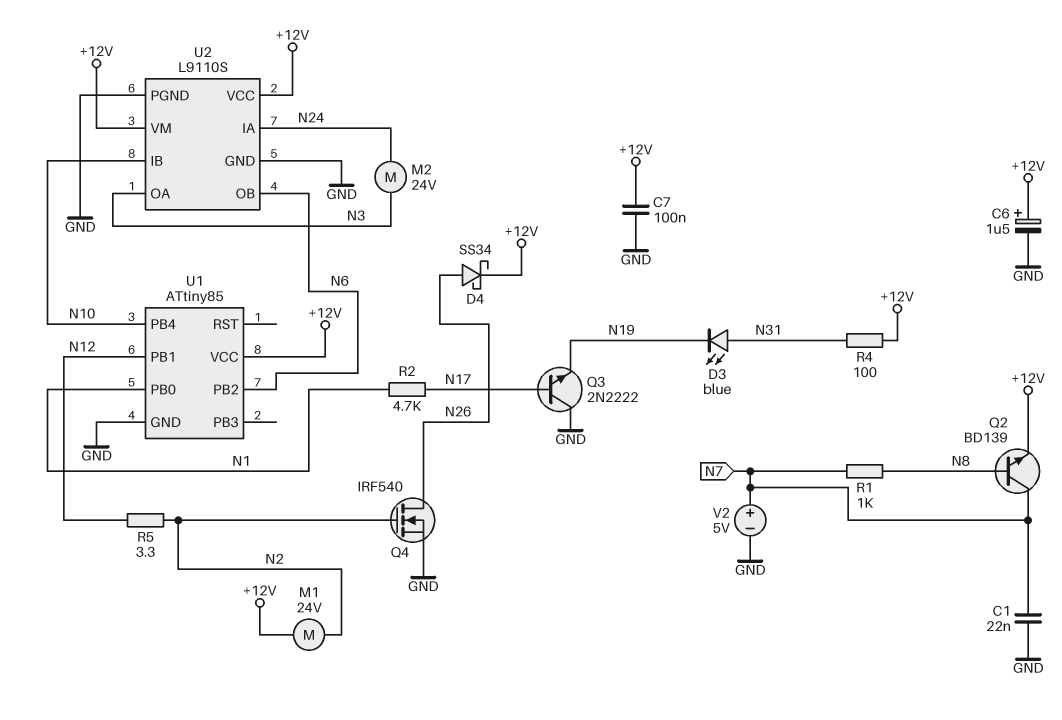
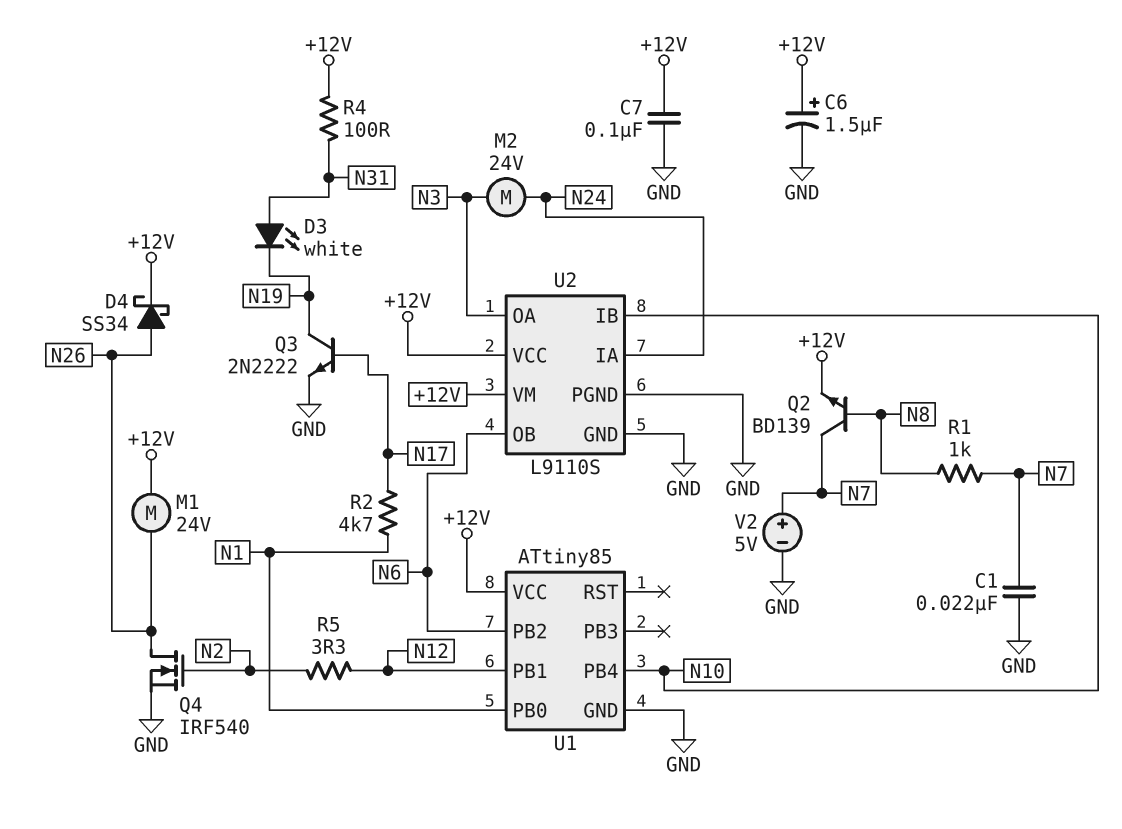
D3: LED blue (A N31, K N19) -> LED white (A N31, K N19)
M1: motor 24V (+12V, N2) -> motor 24V (+12V, N26)
Q3: NPN 2N2222 (B N17, C GND, E N19) -> NPN 2N2222 (B N17, C N19, E GND)

